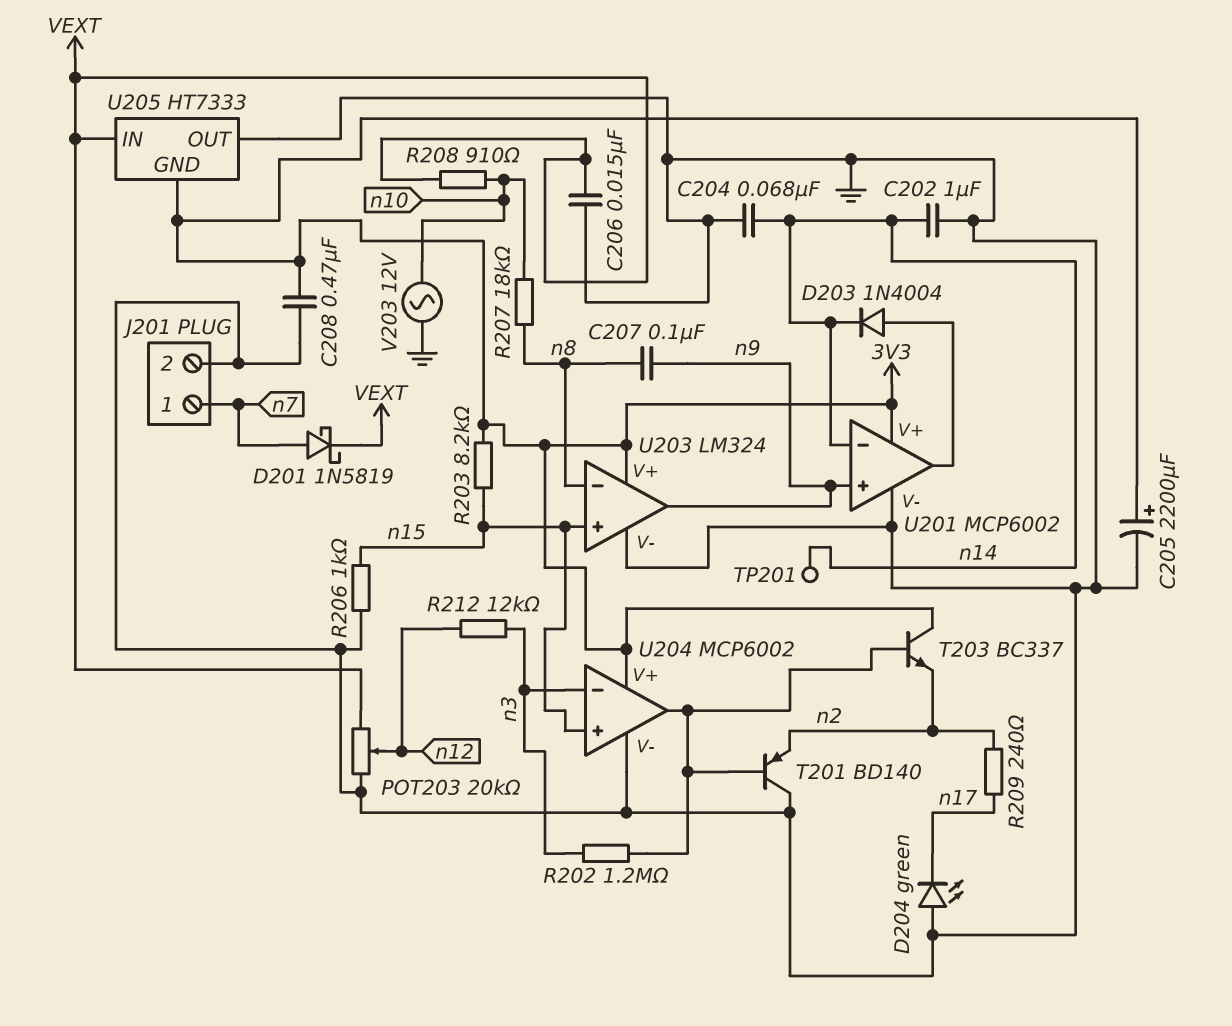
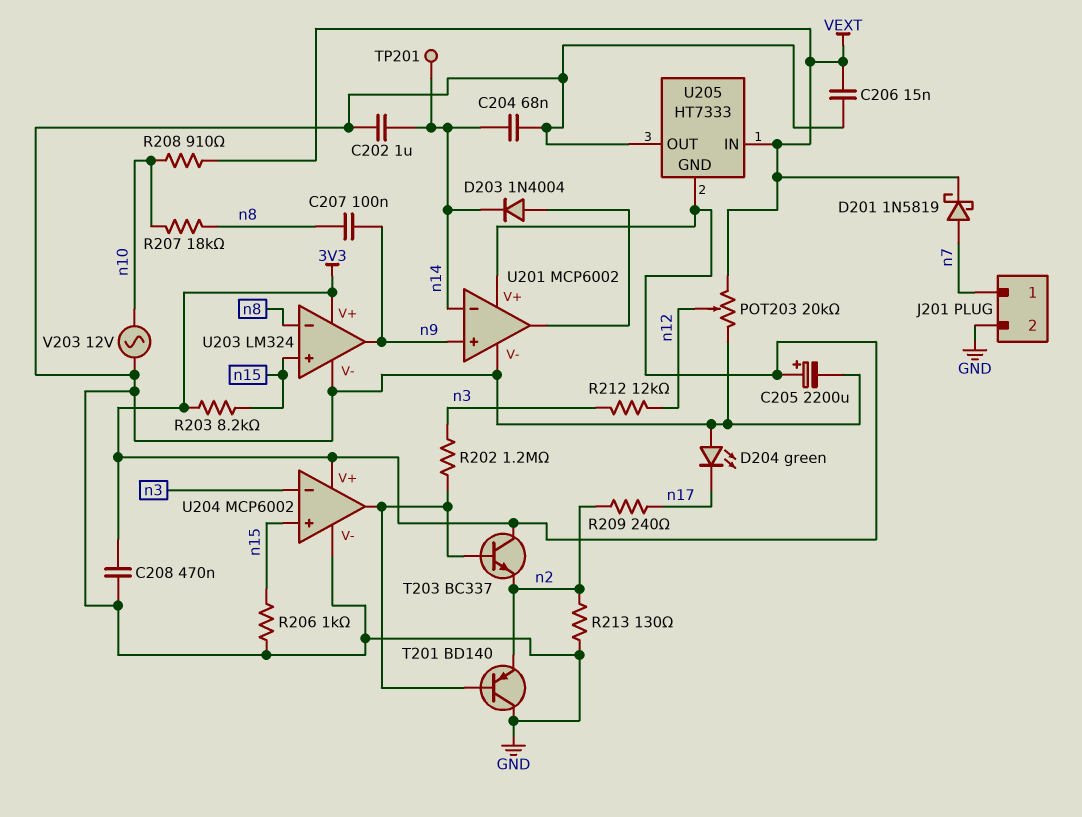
R213: none -> 130 (GND, n2)

